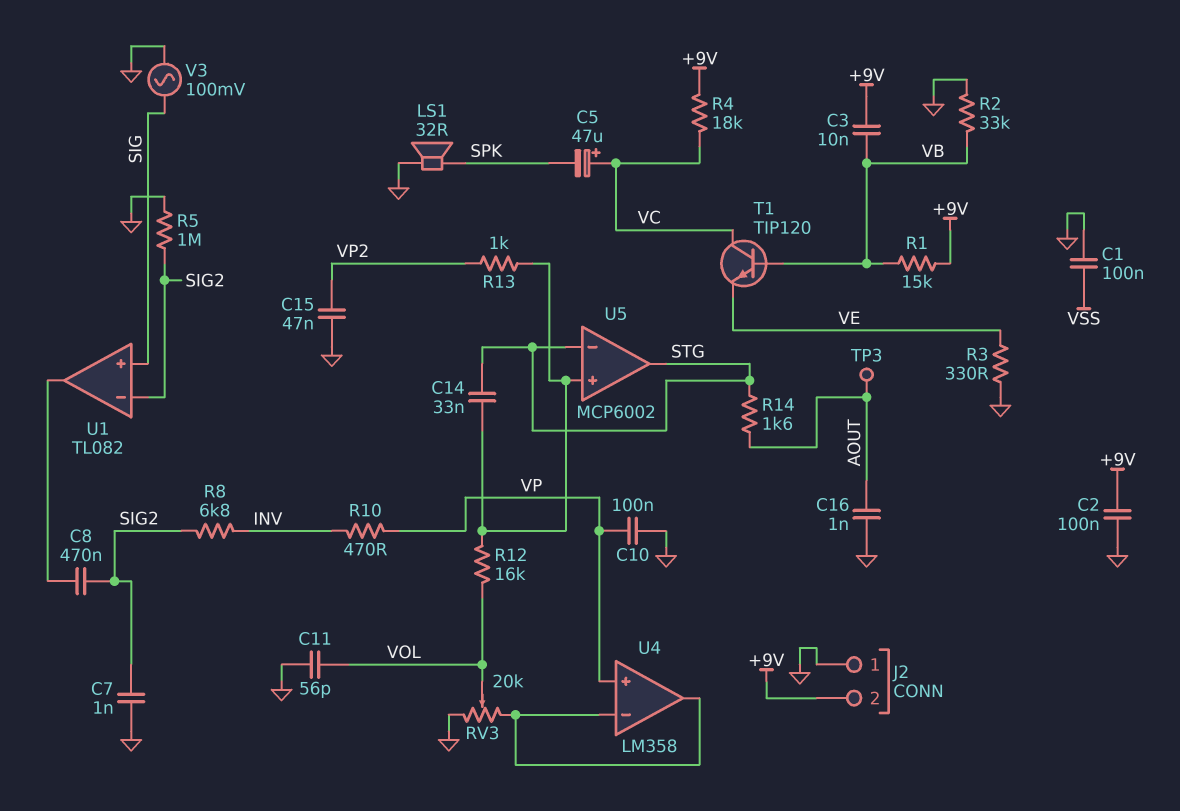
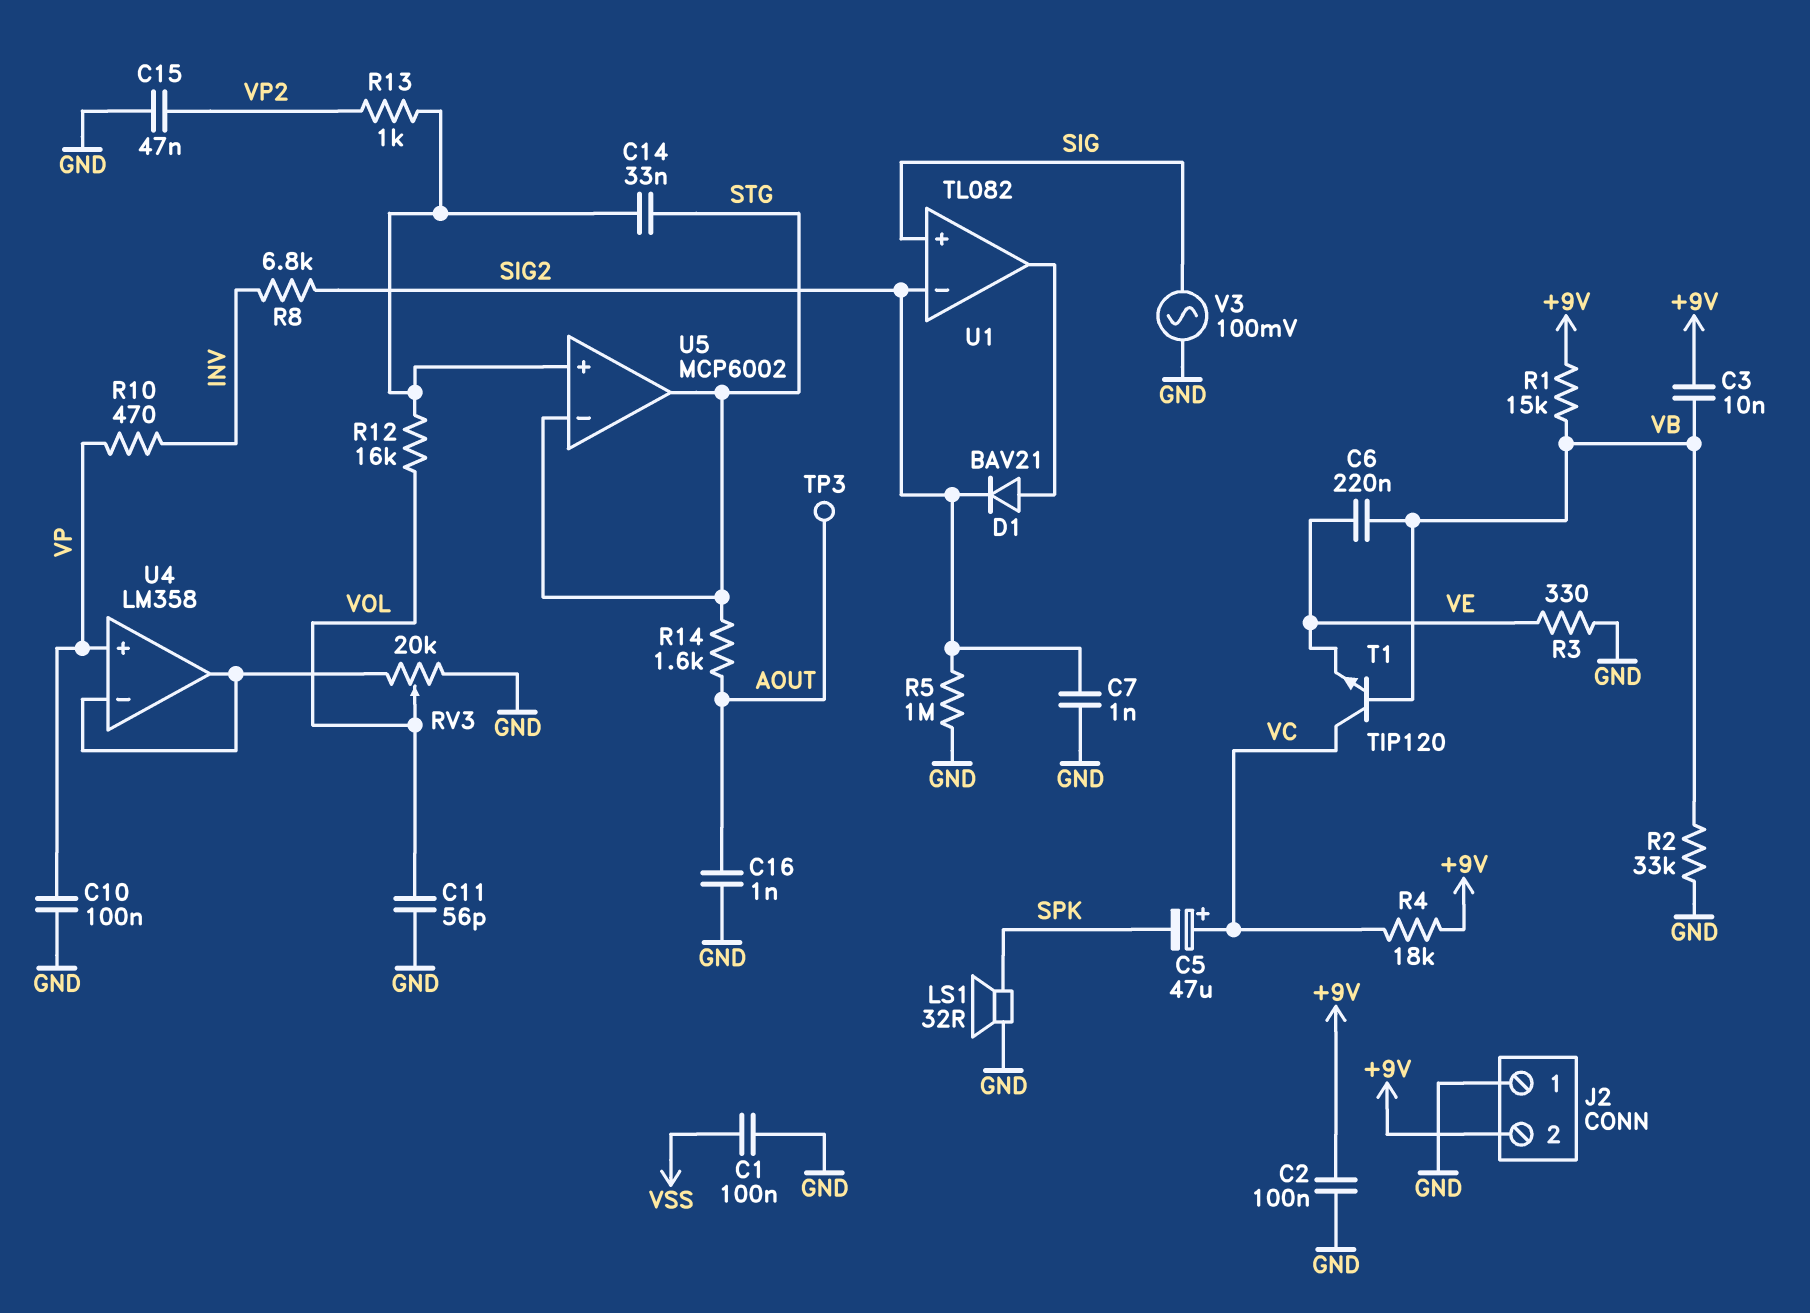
C6: none -> 220nF (VB, VE)
C8: 470nF (SIG2, U1/out) -> none
D1: none -> diode BAV21 (A U1/out, K SIG2)

